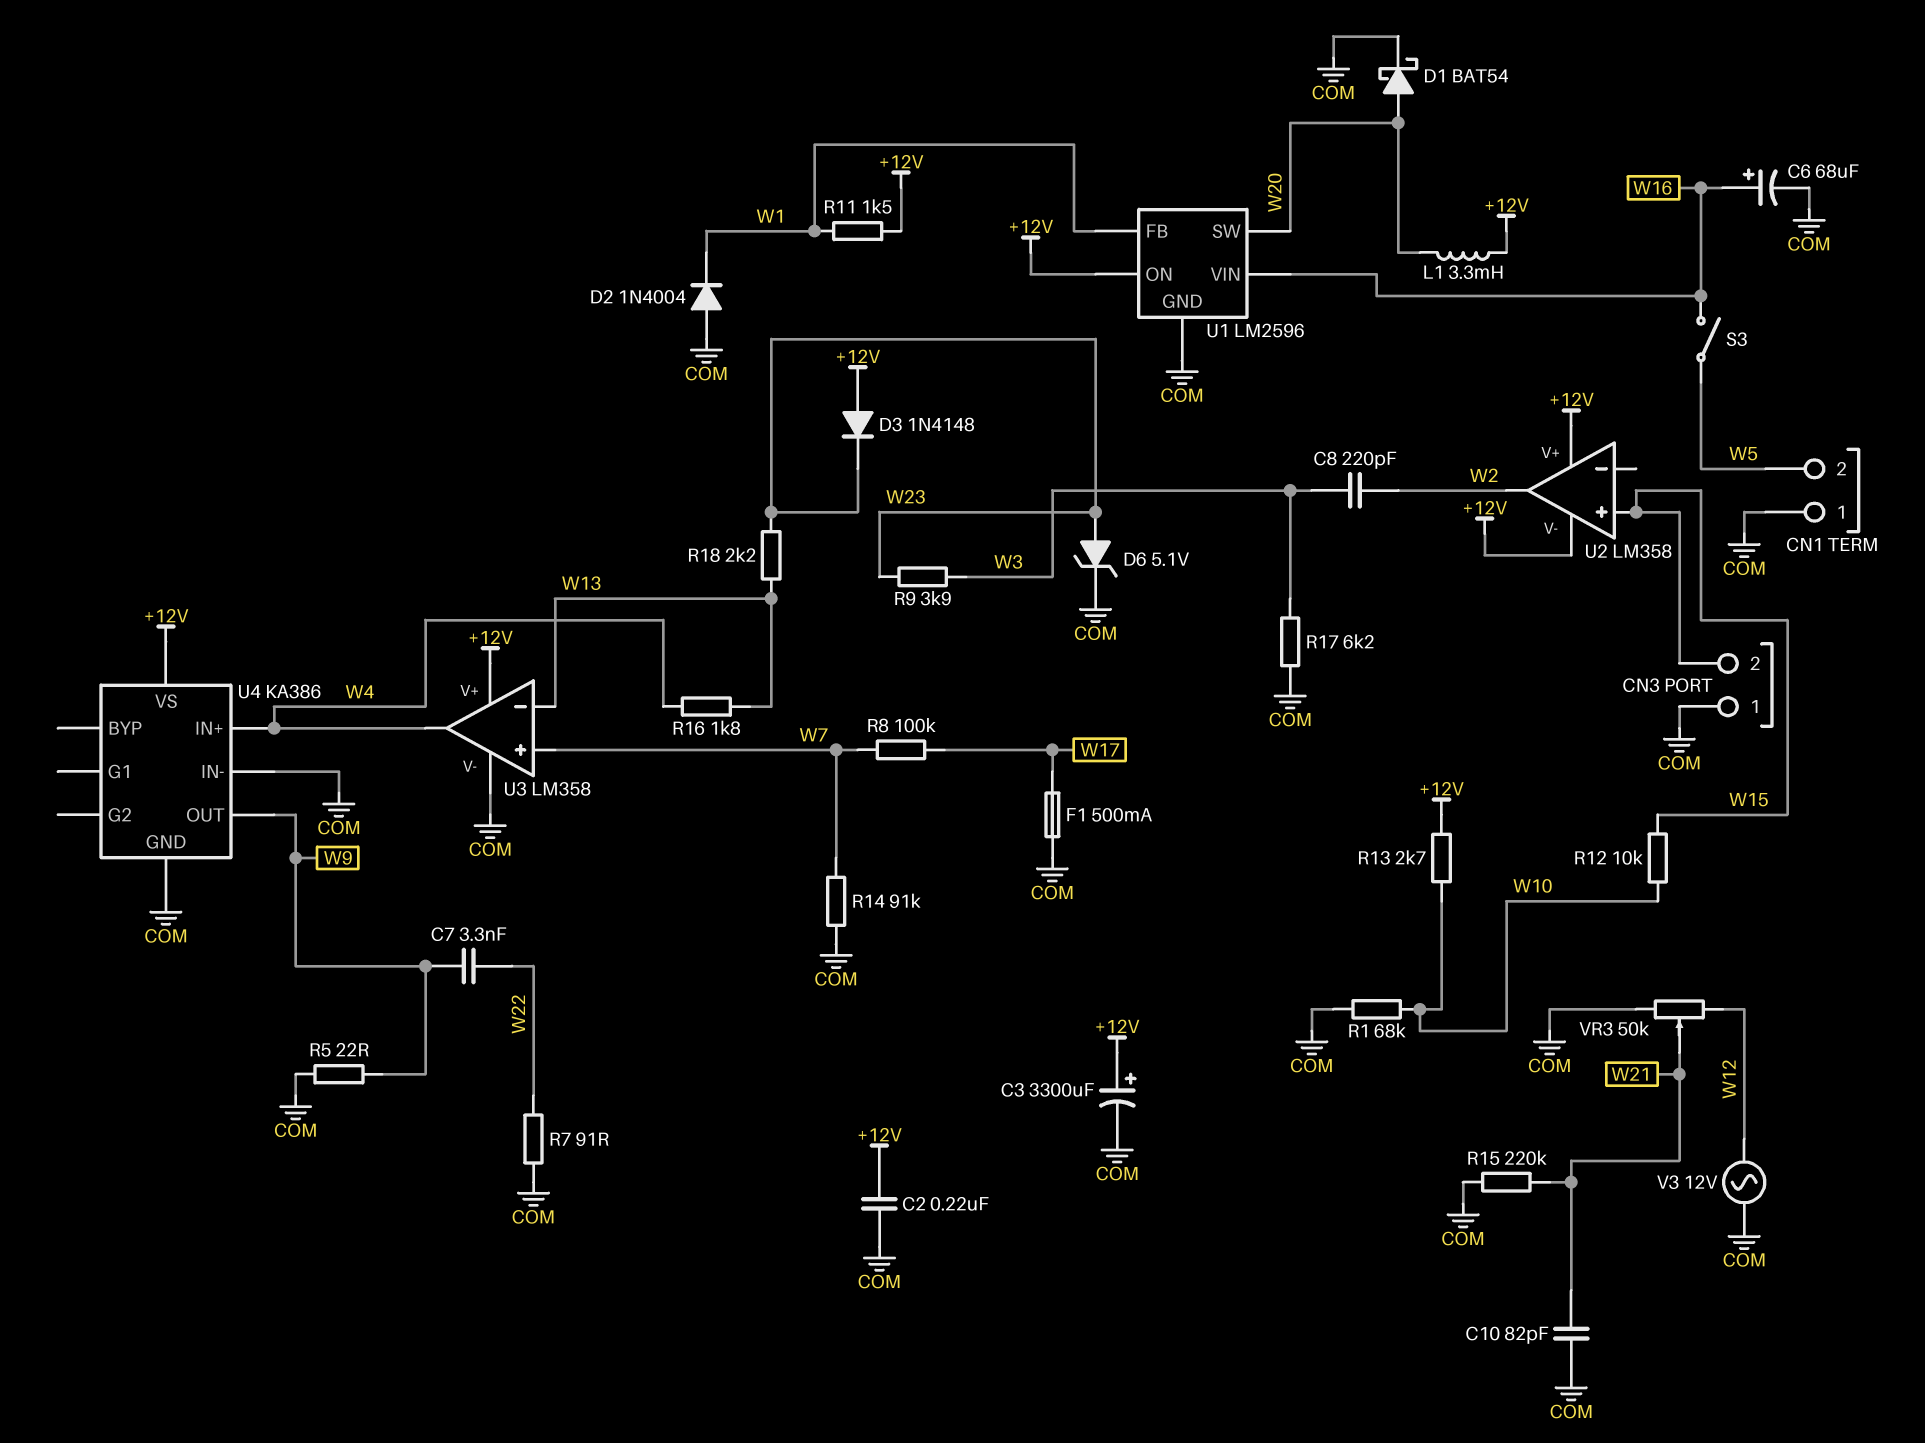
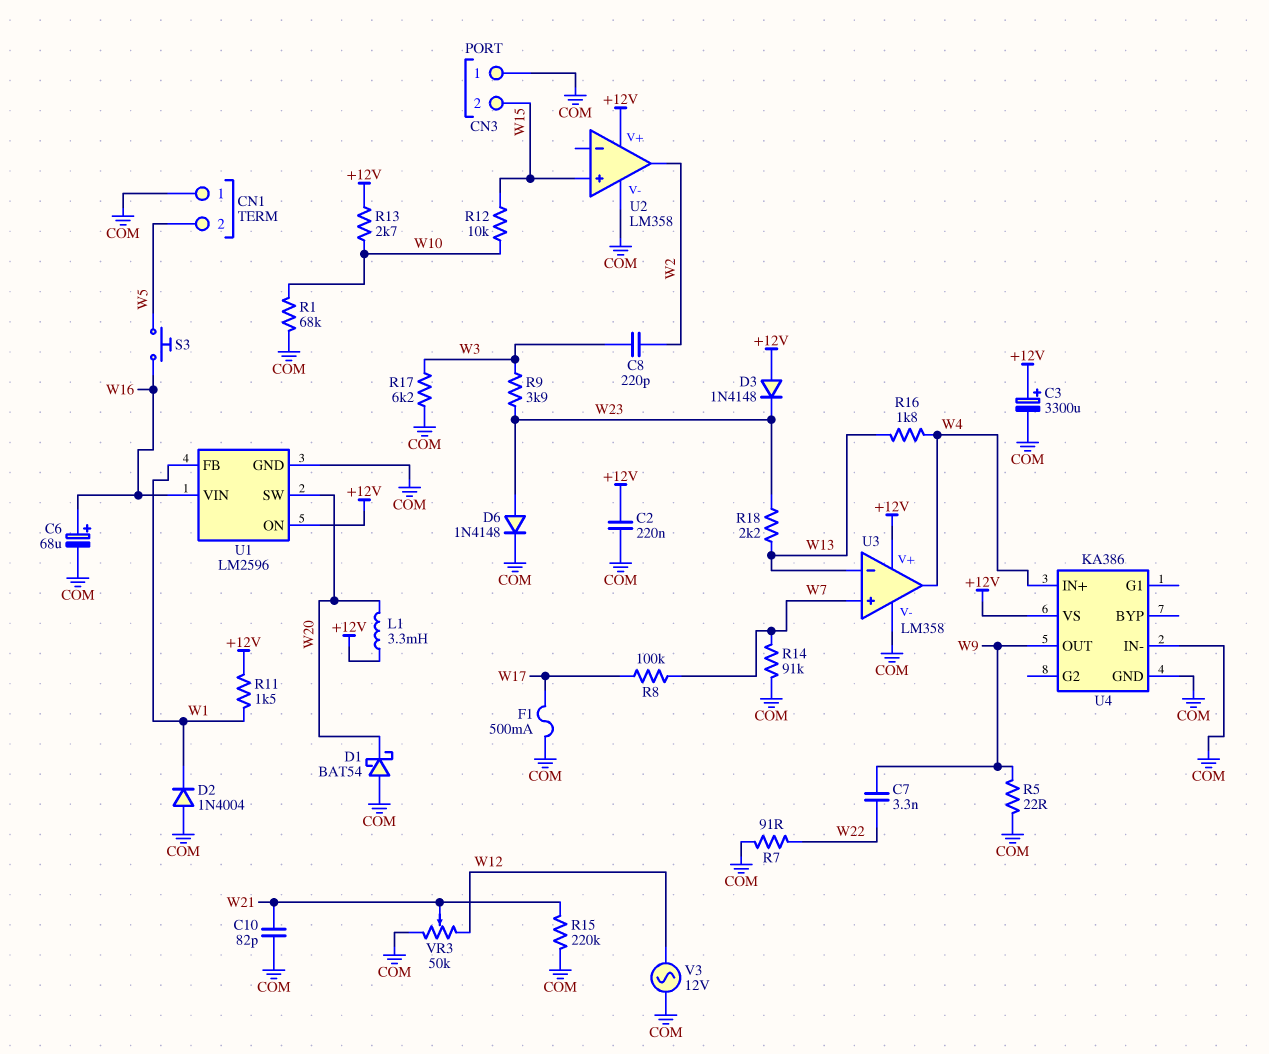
D1: schottky BAT54 (A W20, K COM) -> schottky BAT54 (A COM, K W20)
D6: zener 5.1V (A W23, K COM) -> diode 1N4148 (A W23, K COM)
S3: switch (W5, W16) -> button (W5, W16)
U2 pin V-: +12V -> COM

